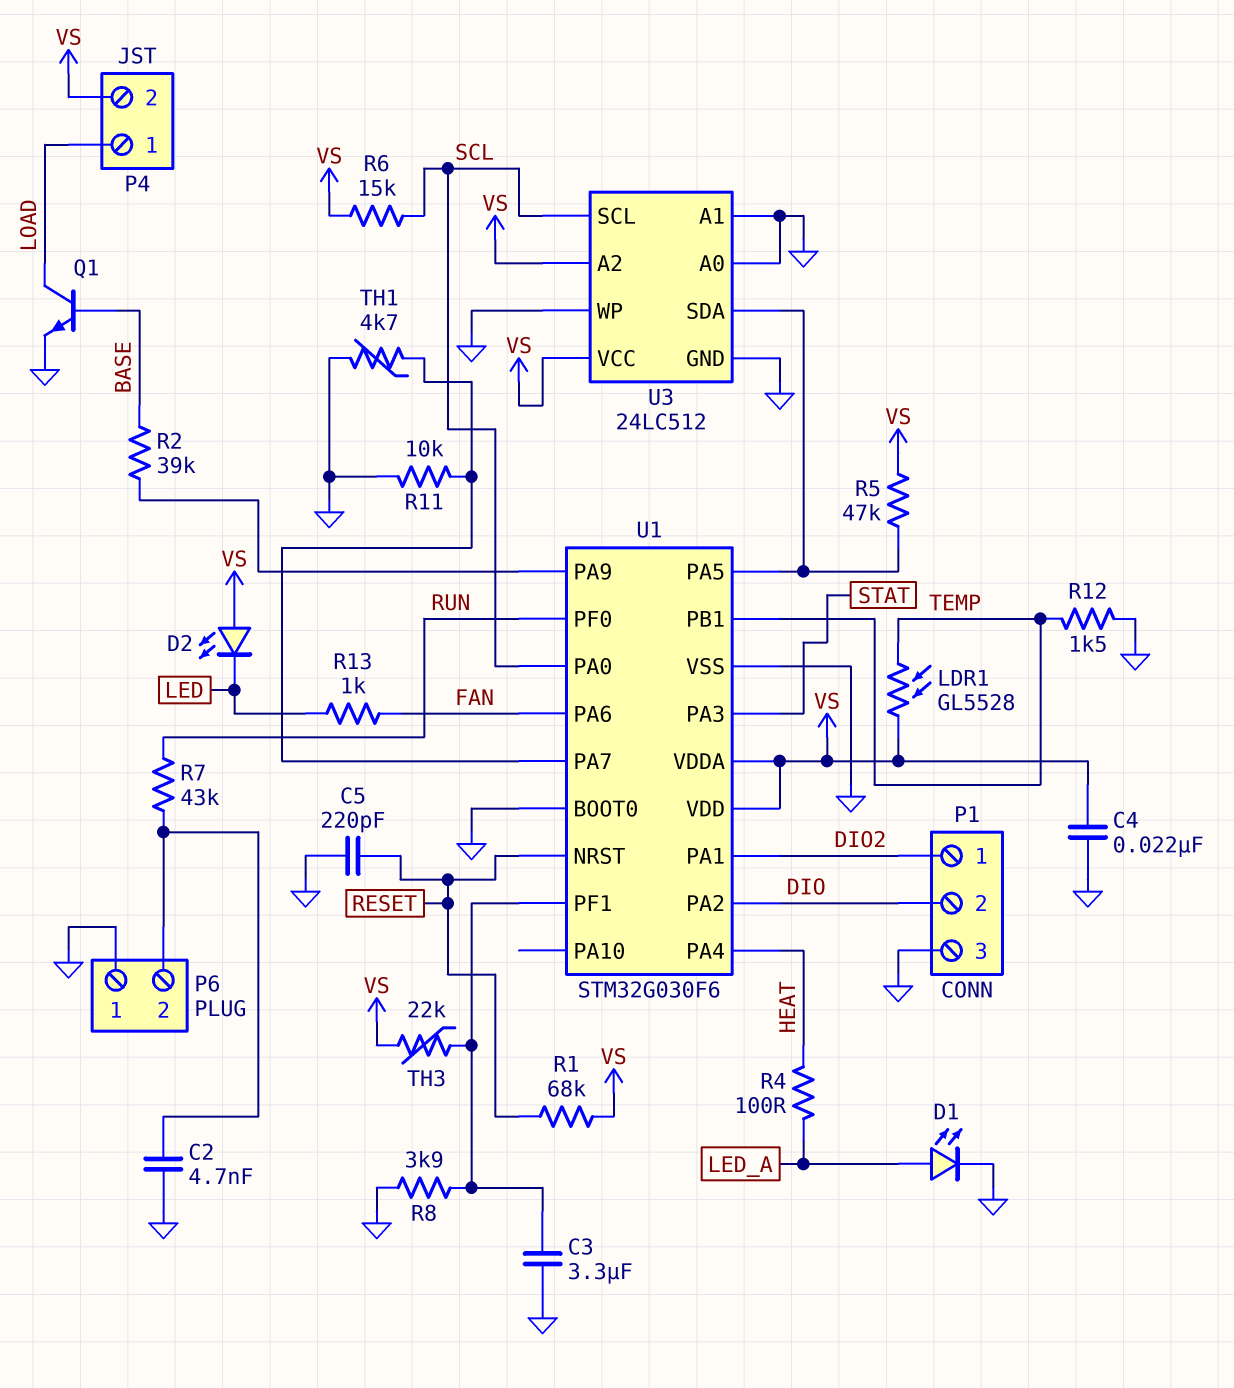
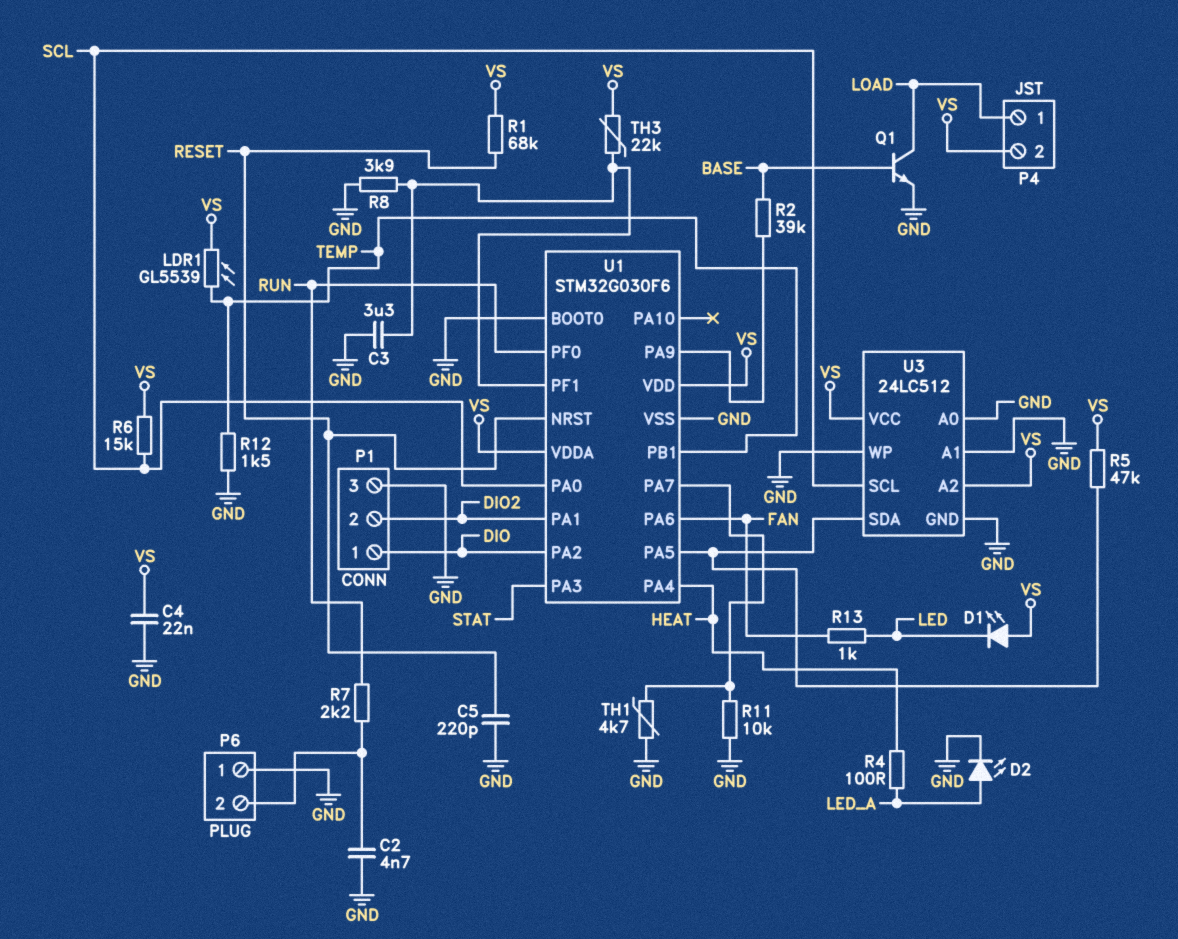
D1: LED (A LED_A, K GND) -> LED (A VS, K LED)
D2: LED (A VS, K LED) -> LED (A LED_A, K GND)
LDR1: GL5528 (TEMP, VS) -> GL5539 (TEMP, VS)
P1 pin 1: DIO2 -> DIO
P1 pin 2: DIO -> DIO2
R7: 43k (P6/2, RUN) -> 2.2k (P6/2, RUN)

